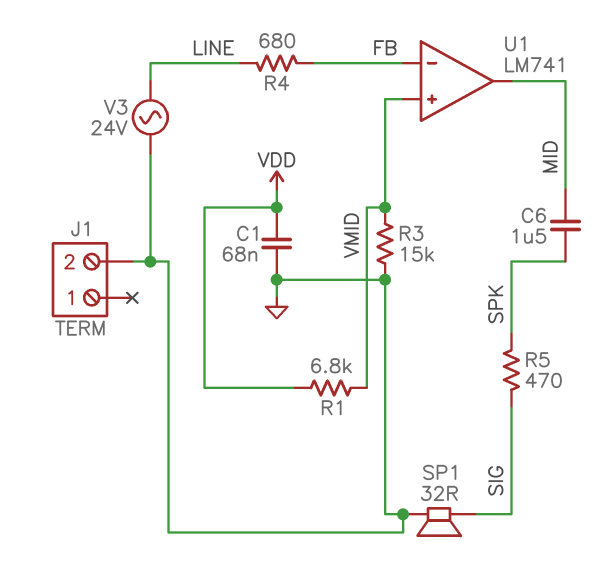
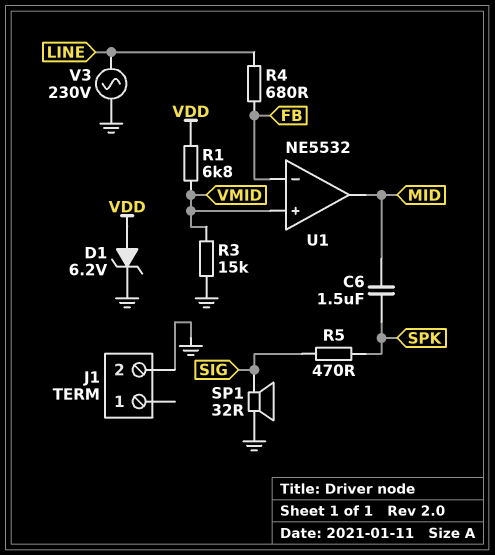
C1: 68nF (GND, VDD) -> none
D1: none -> zener 6.2V (A VDD, K GND)
U1: LM741 -> NE5532
V3: AC 24V (GND, LINE) -> AC 230V (GND, LINE)

